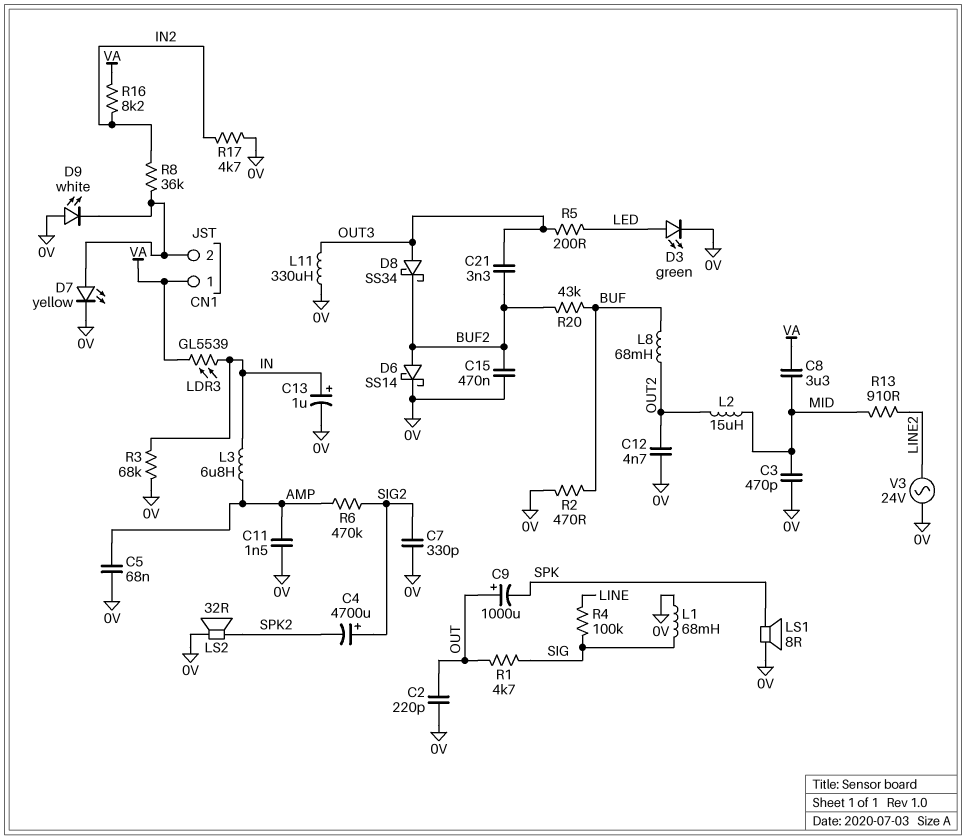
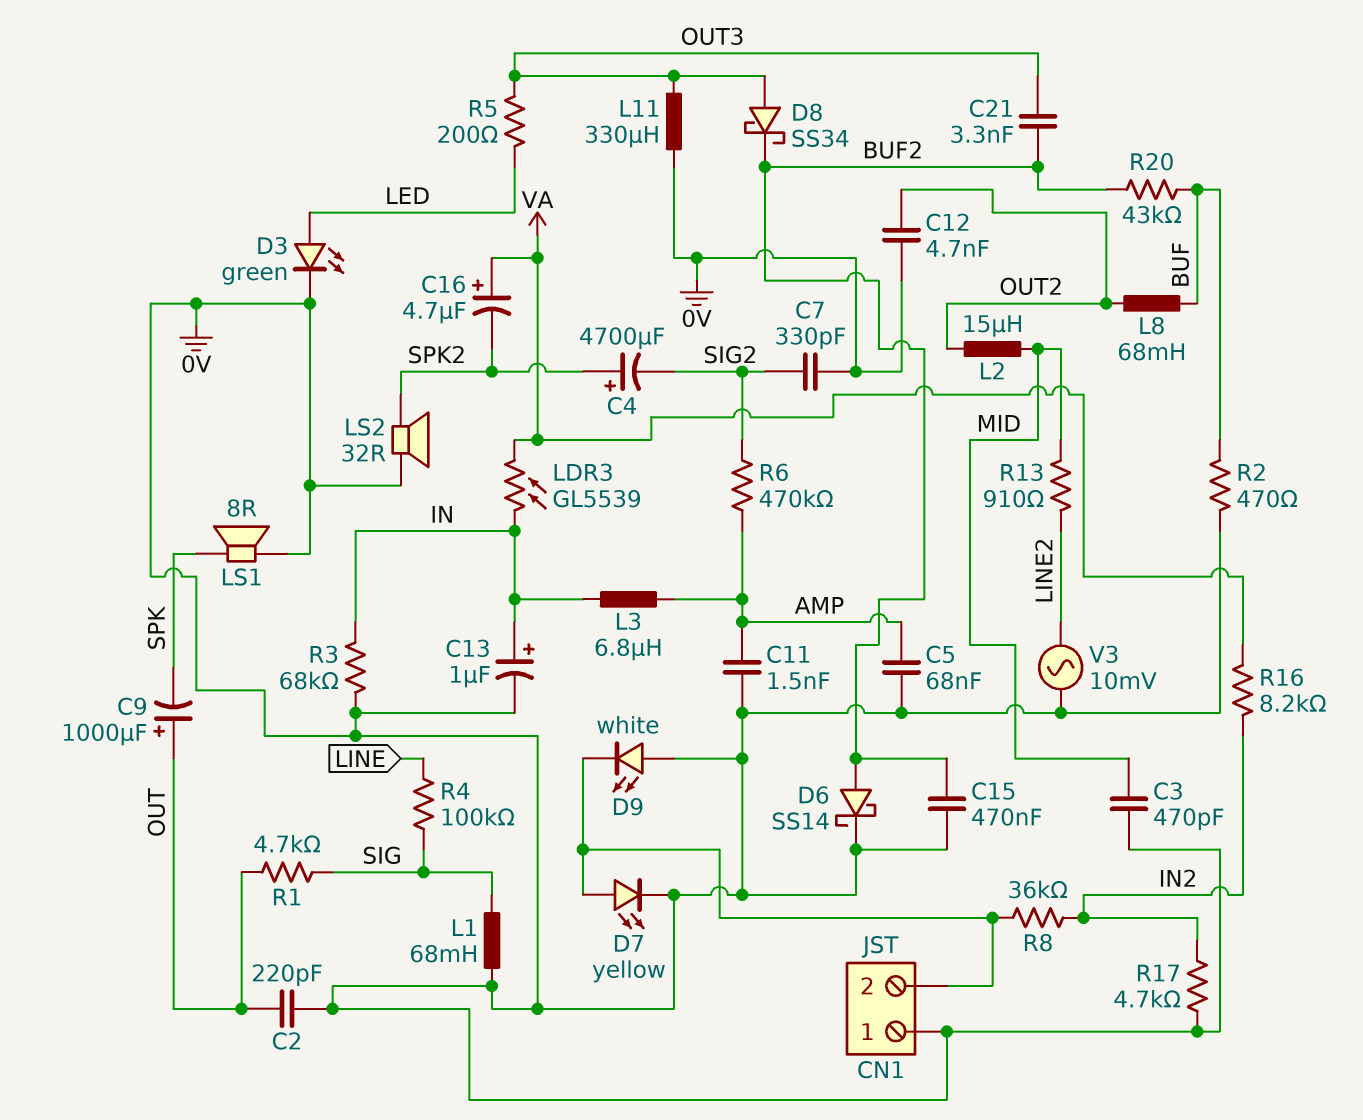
C4: 4700uF (plus SIG2, minus SPK2) -> 4700uF (plus SPK2, minus SIG2)
C8: 3.3uF (MID, VA) -> none
C16: none -> 4.7uF (plus VA, minus SPK2)
CN1 pin 1: VA -> 0V
V3: AC 24V (0V, LINE2) -> AC 10mV (0V, LINE2)

